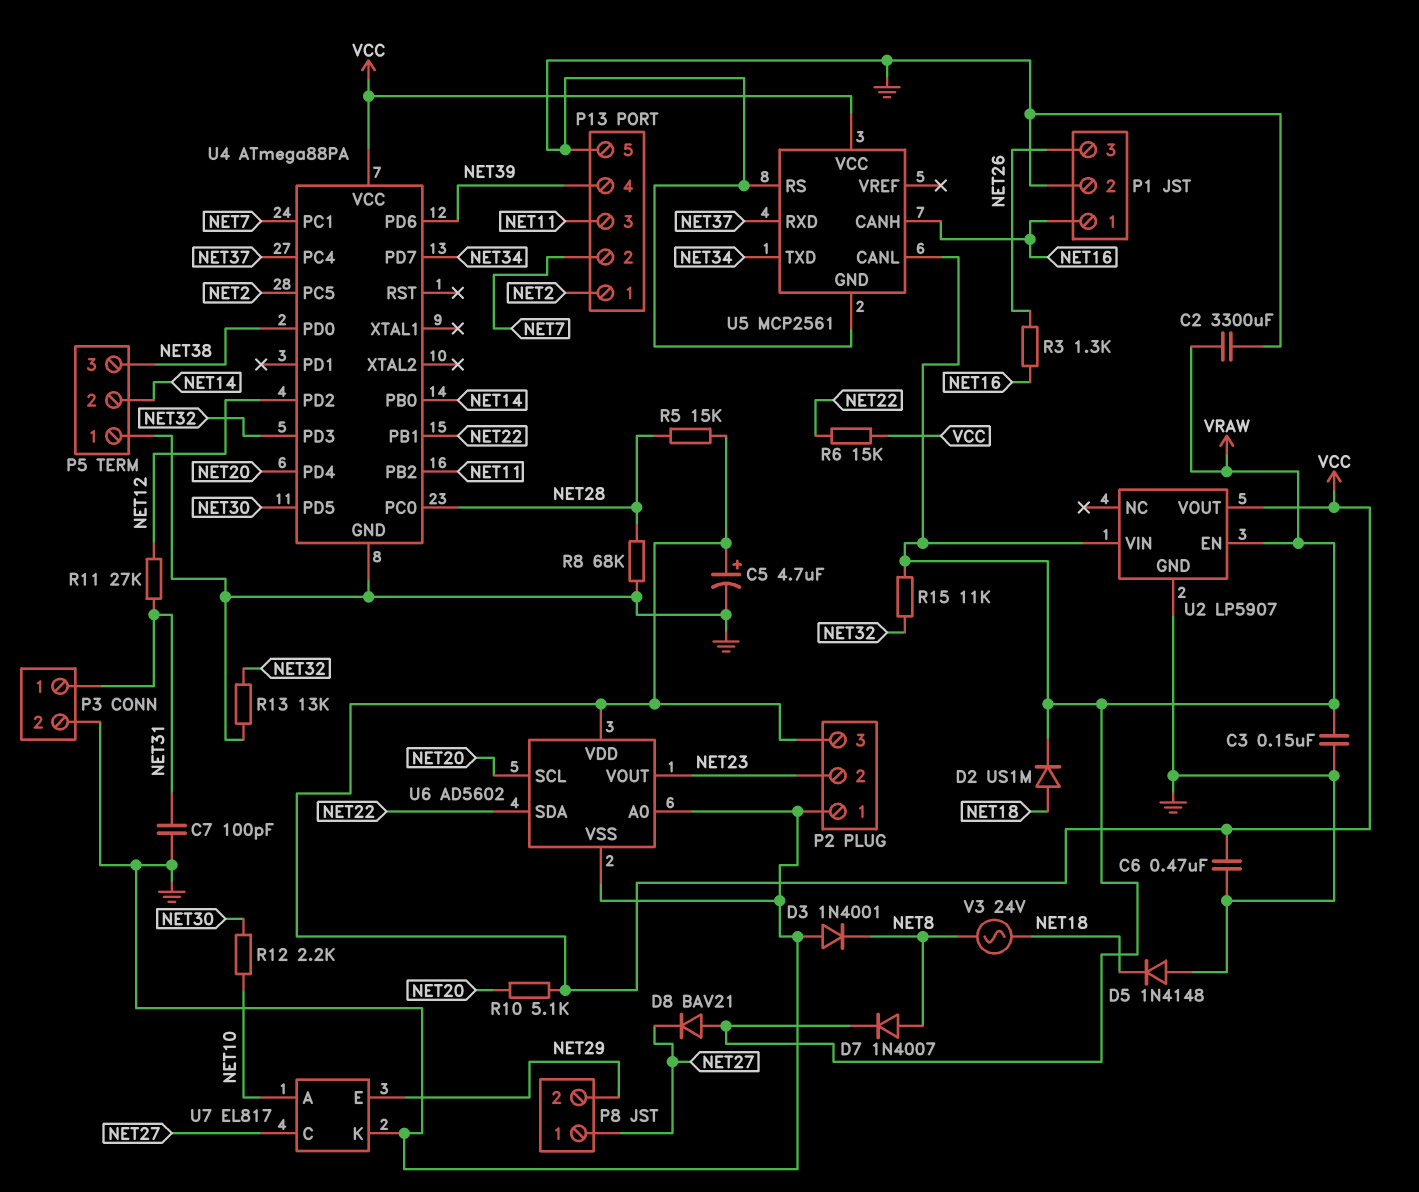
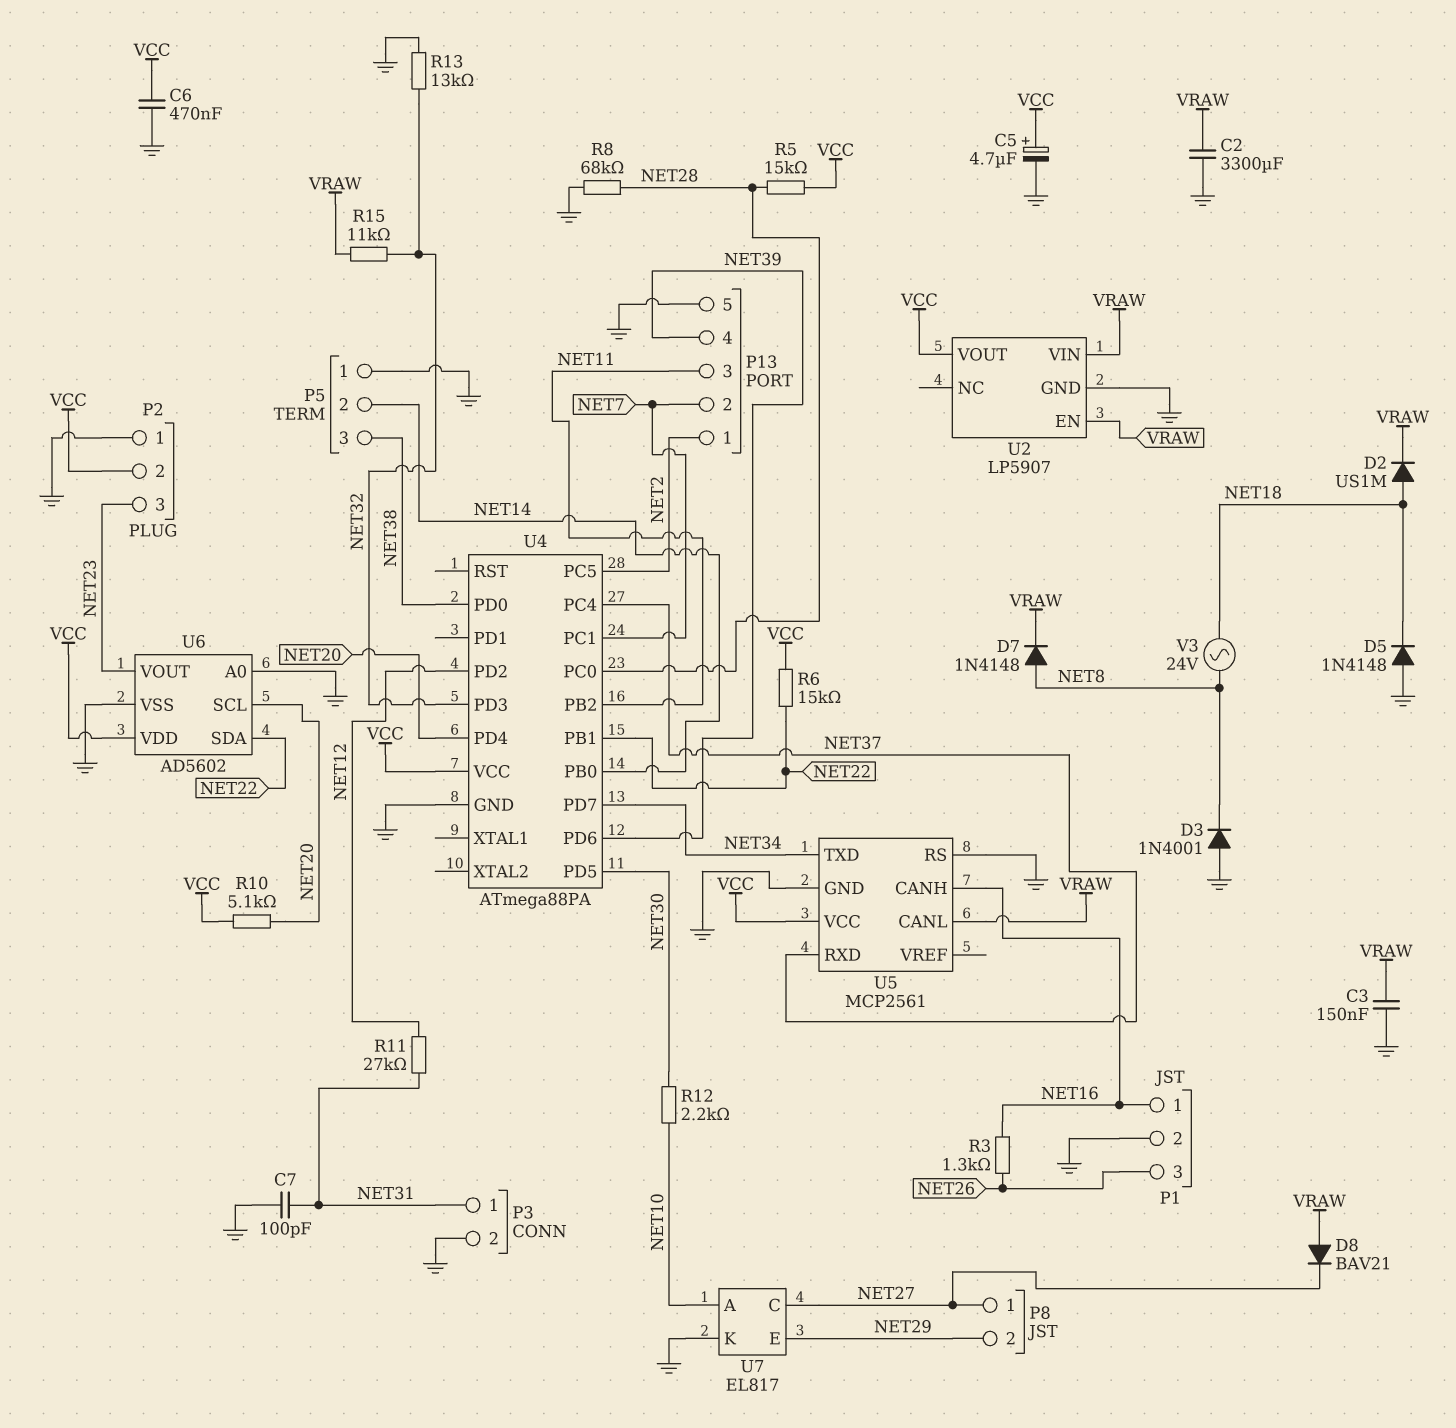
D7: diode 1N4007 (A NET8, K VRAW) -> diode 1N4148 (A NET8, K VRAW)
P2 pin 2: NET23 -> VCC
P2 pin 3: VCC -> NET23

